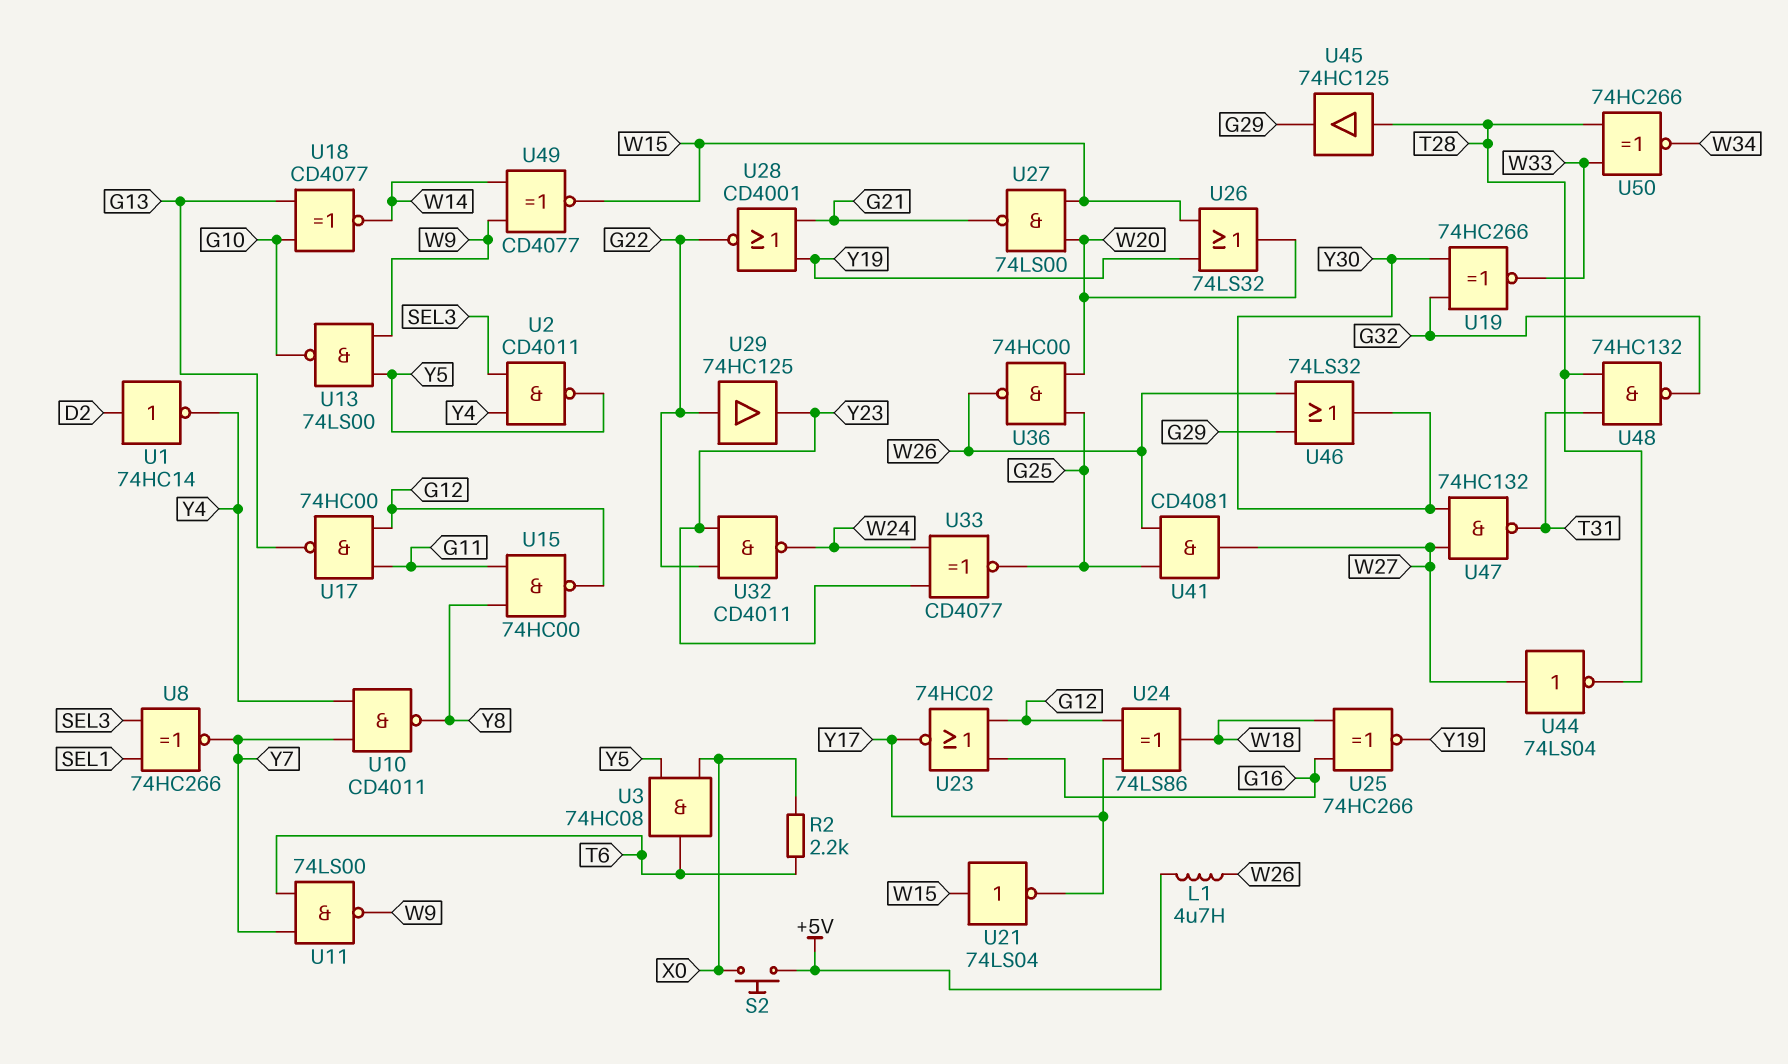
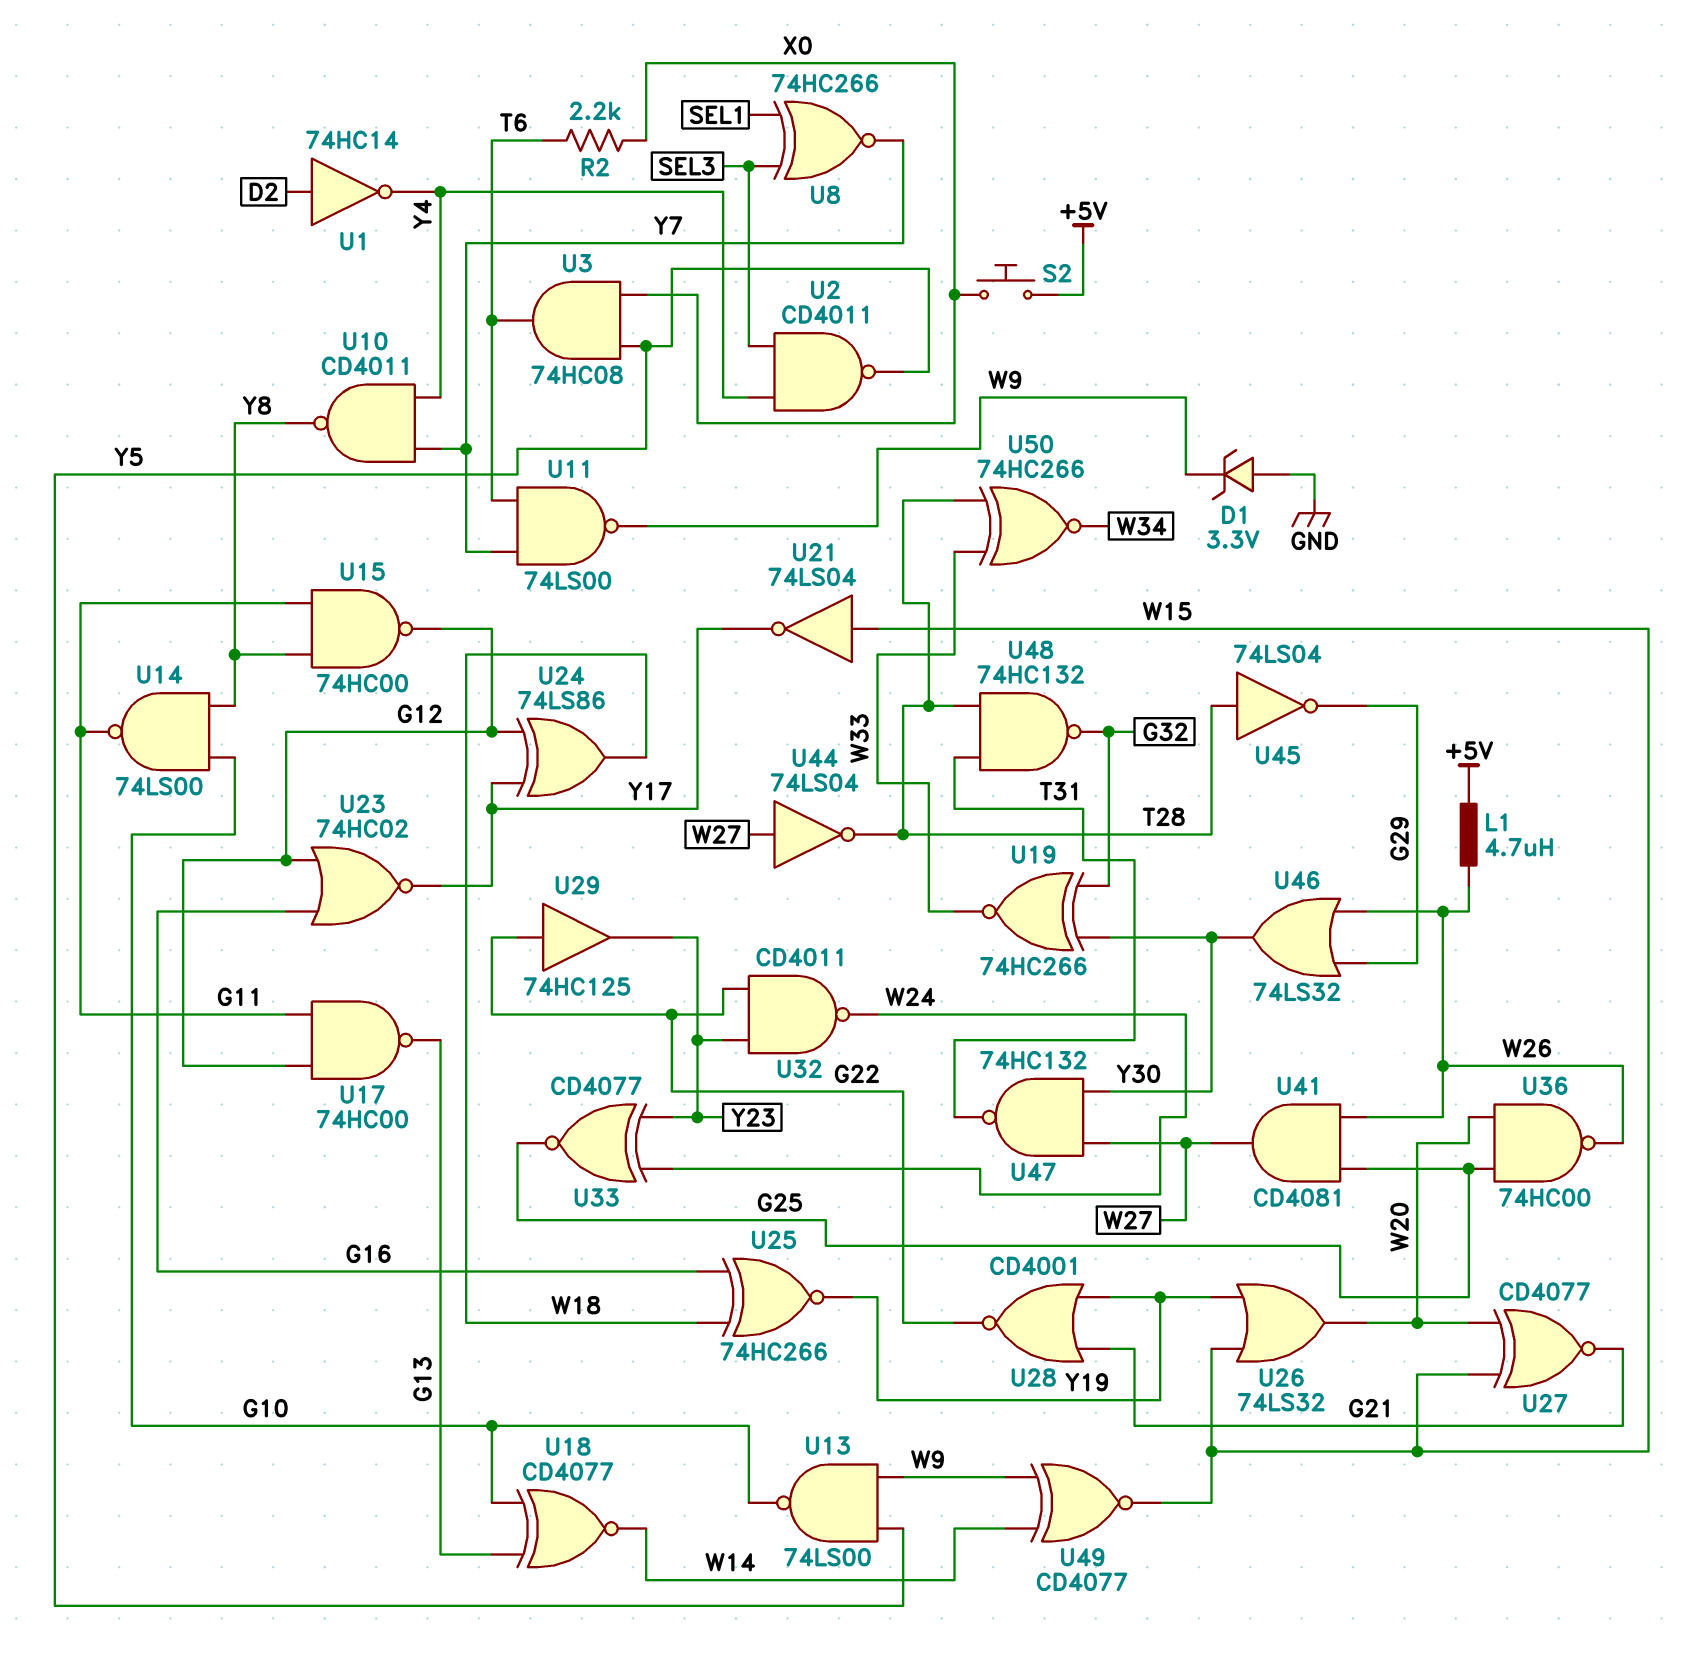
D1: none -> zener 3.3V (A GND, K W9)
U14: none -> NAND 74LS00 (in G10, in Y8, out G11)
U27: NAND 74LS00 (in W15, in W20, out G21) -> XNOR CD4077 (in W15, in W20, out G21)
U45: buffer 74HC125 (in T28, out G29) -> NOT 74LS04 (in T28, out G29)

